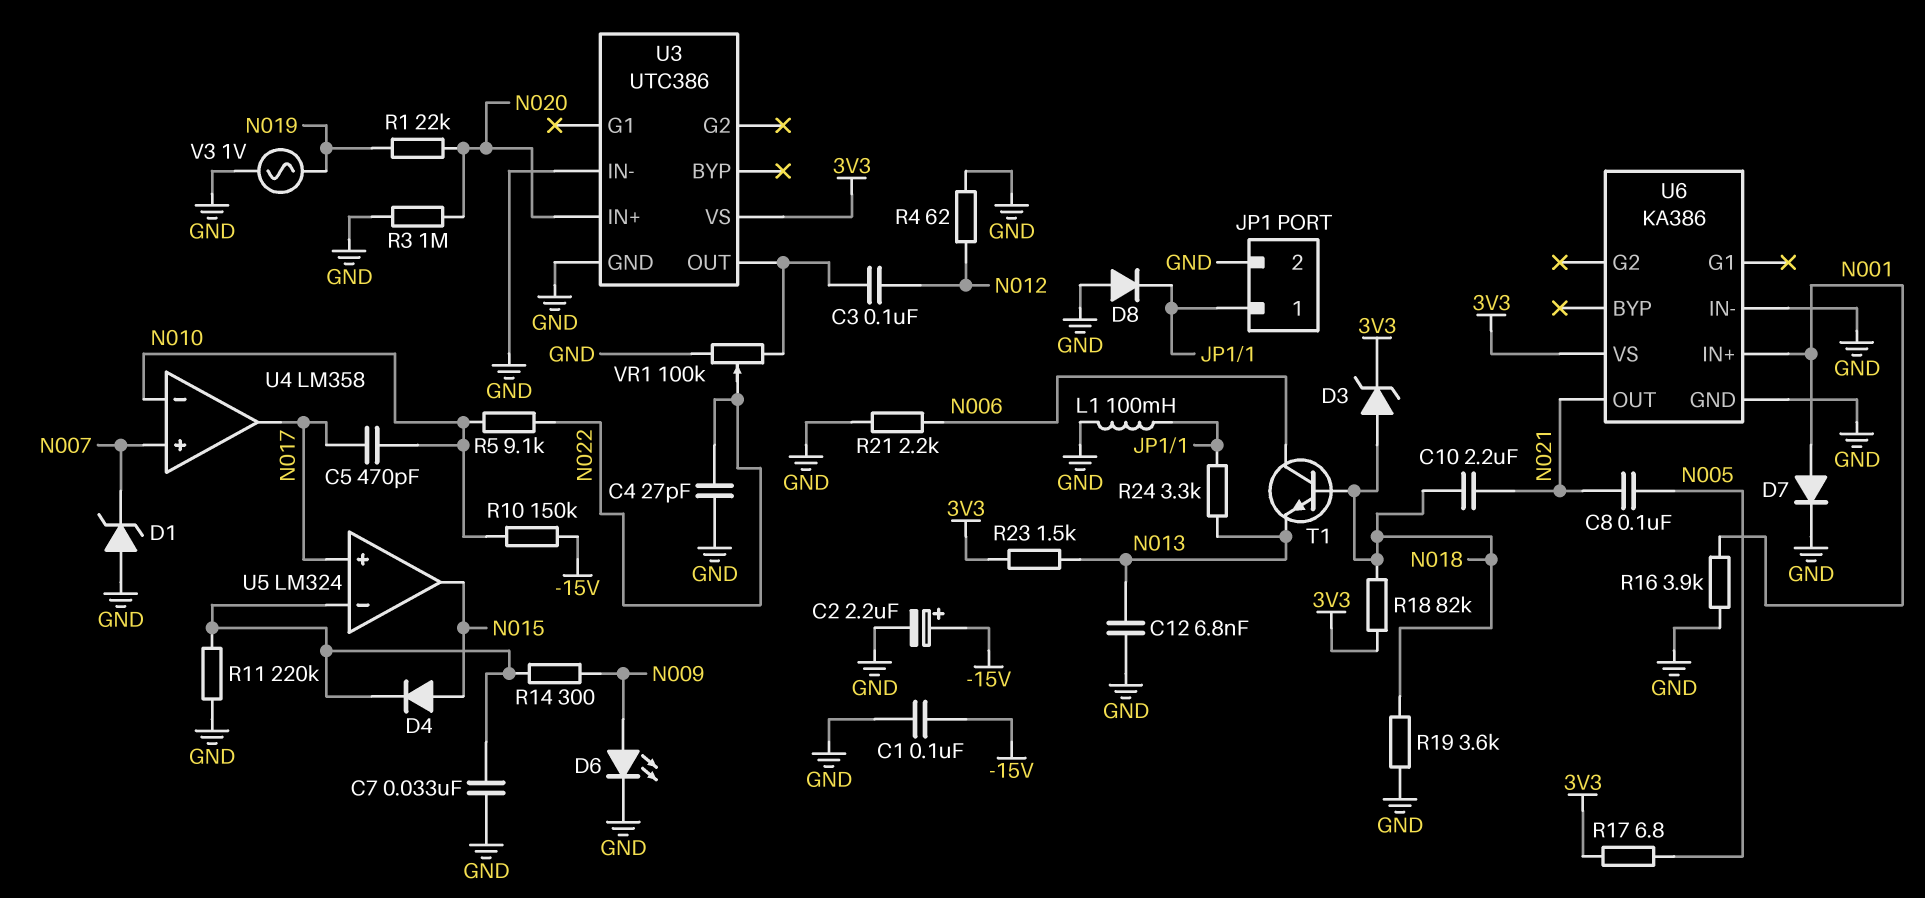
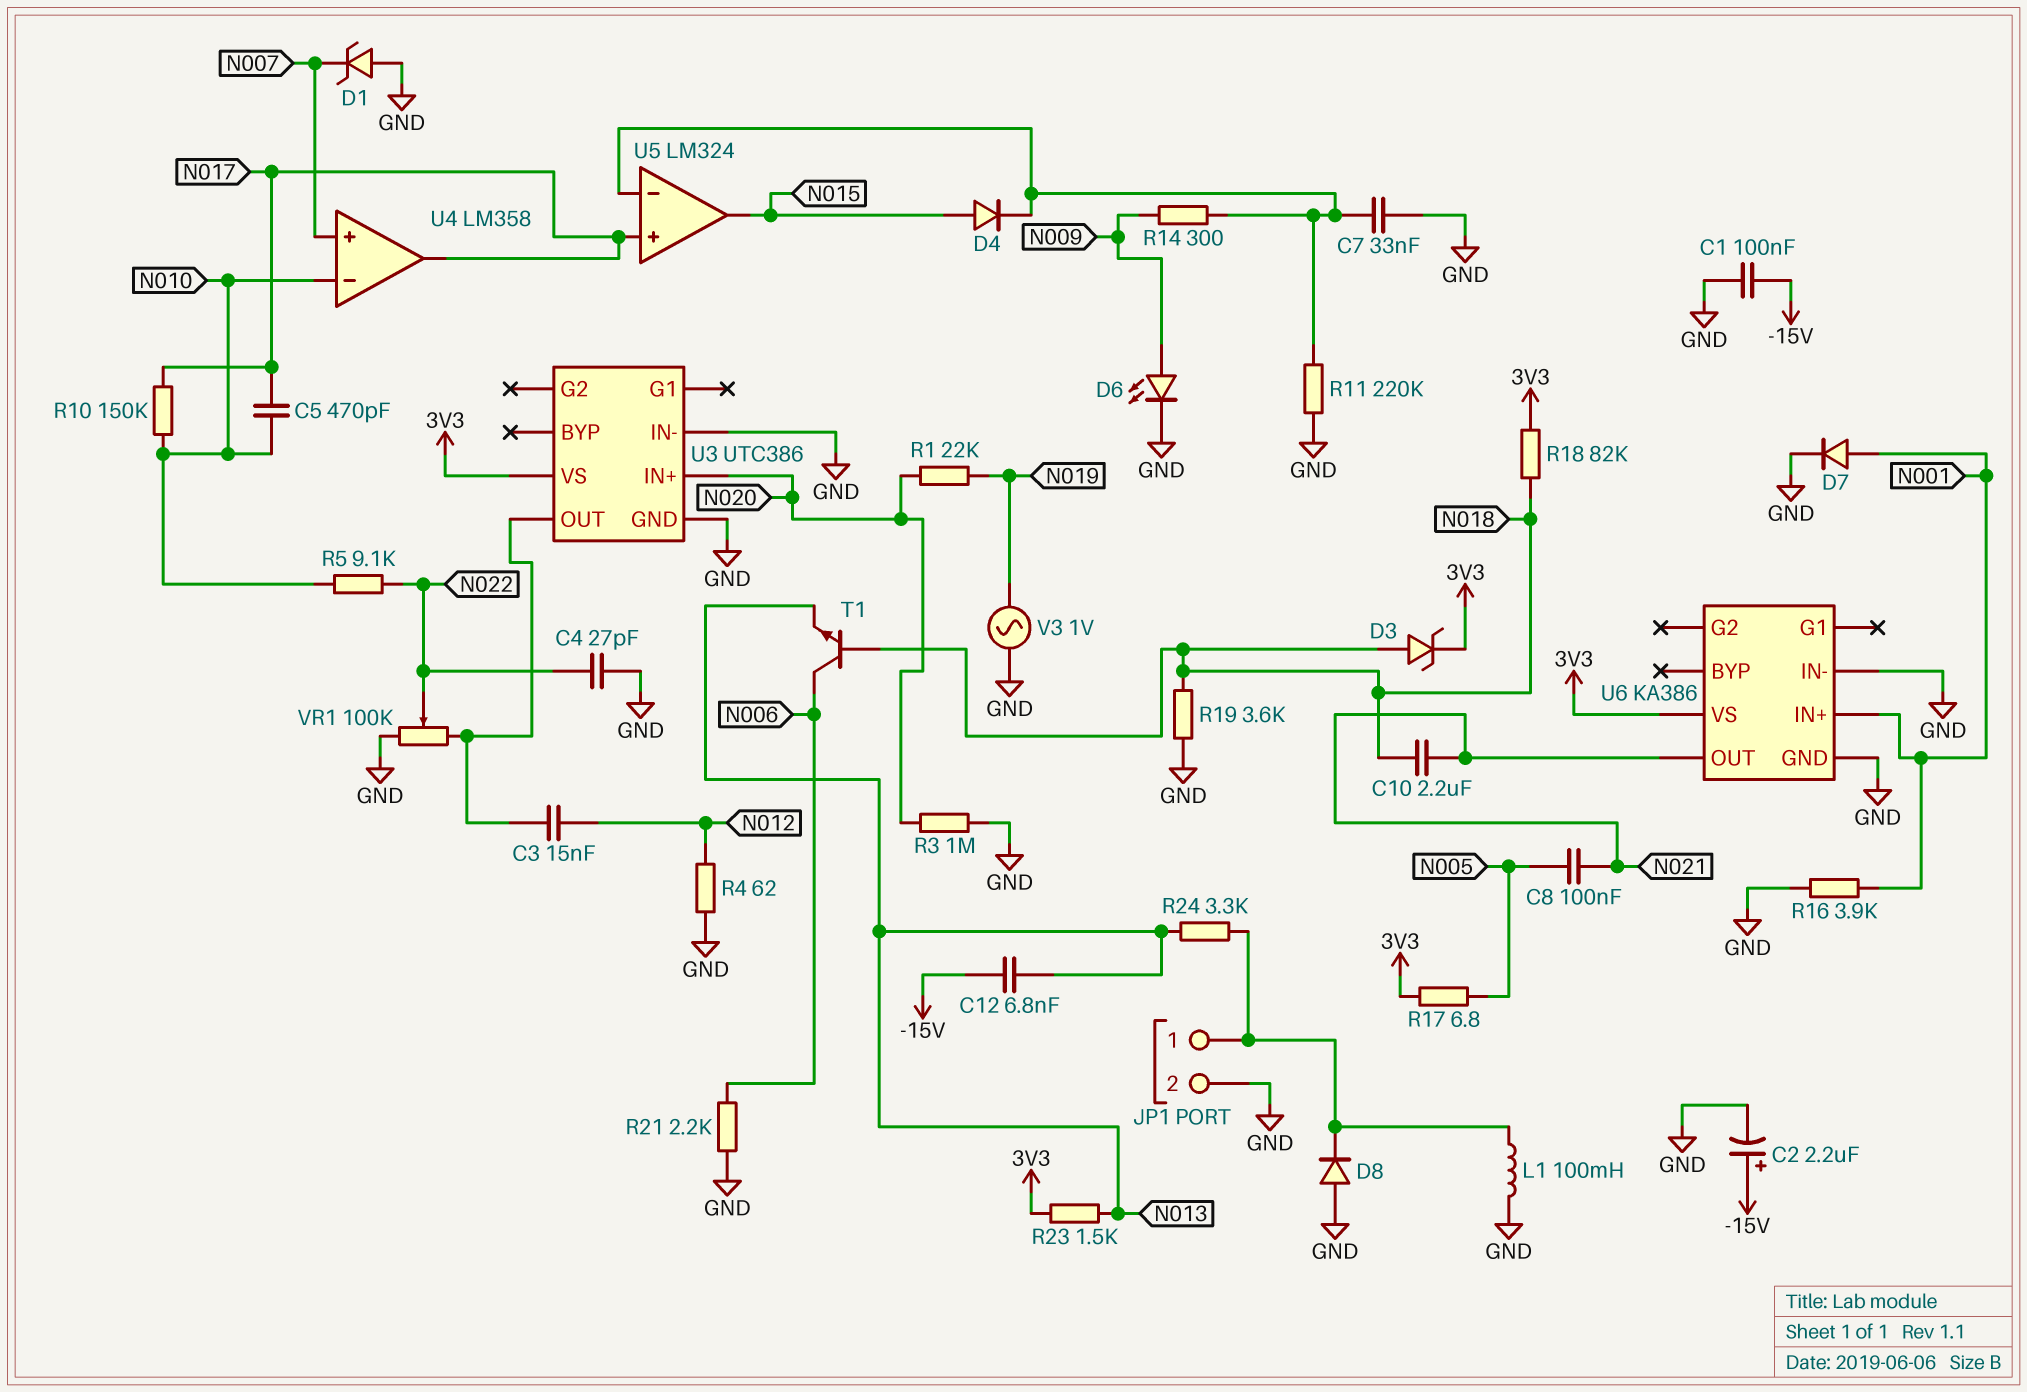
C3: 100nF (N012, U3/OUT) -> 15nF (N012, U3/OUT)
C12: 6.8nF (GND, N013) -> 6.8nF (-15V, N013)
R10: 150k (-15V, N010) -> 150k (N010, N017)

